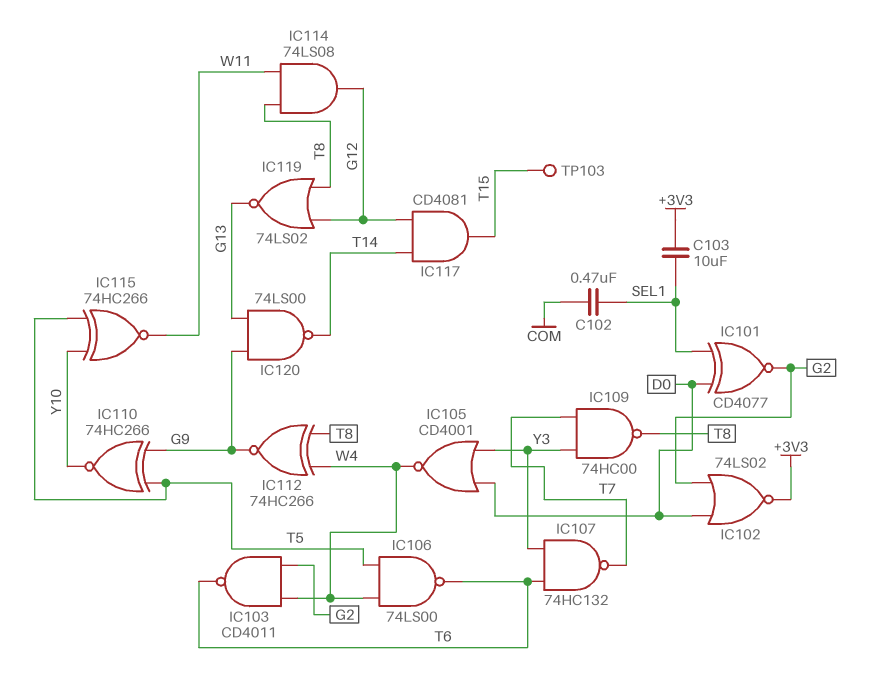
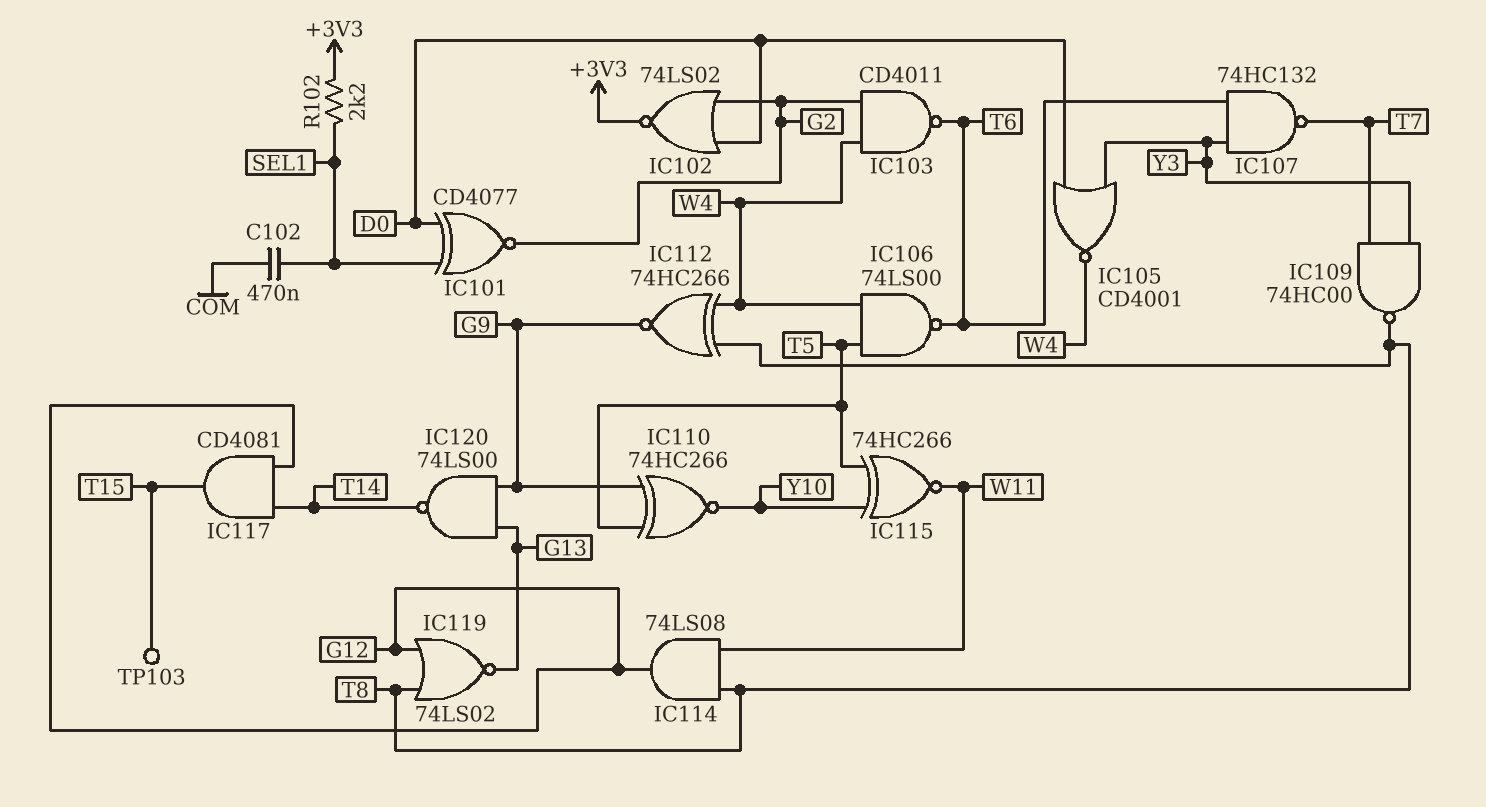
C103: 10uF (+3V3, SEL1) -> none
R102: none -> 2.2k (+3V3, SEL1)

